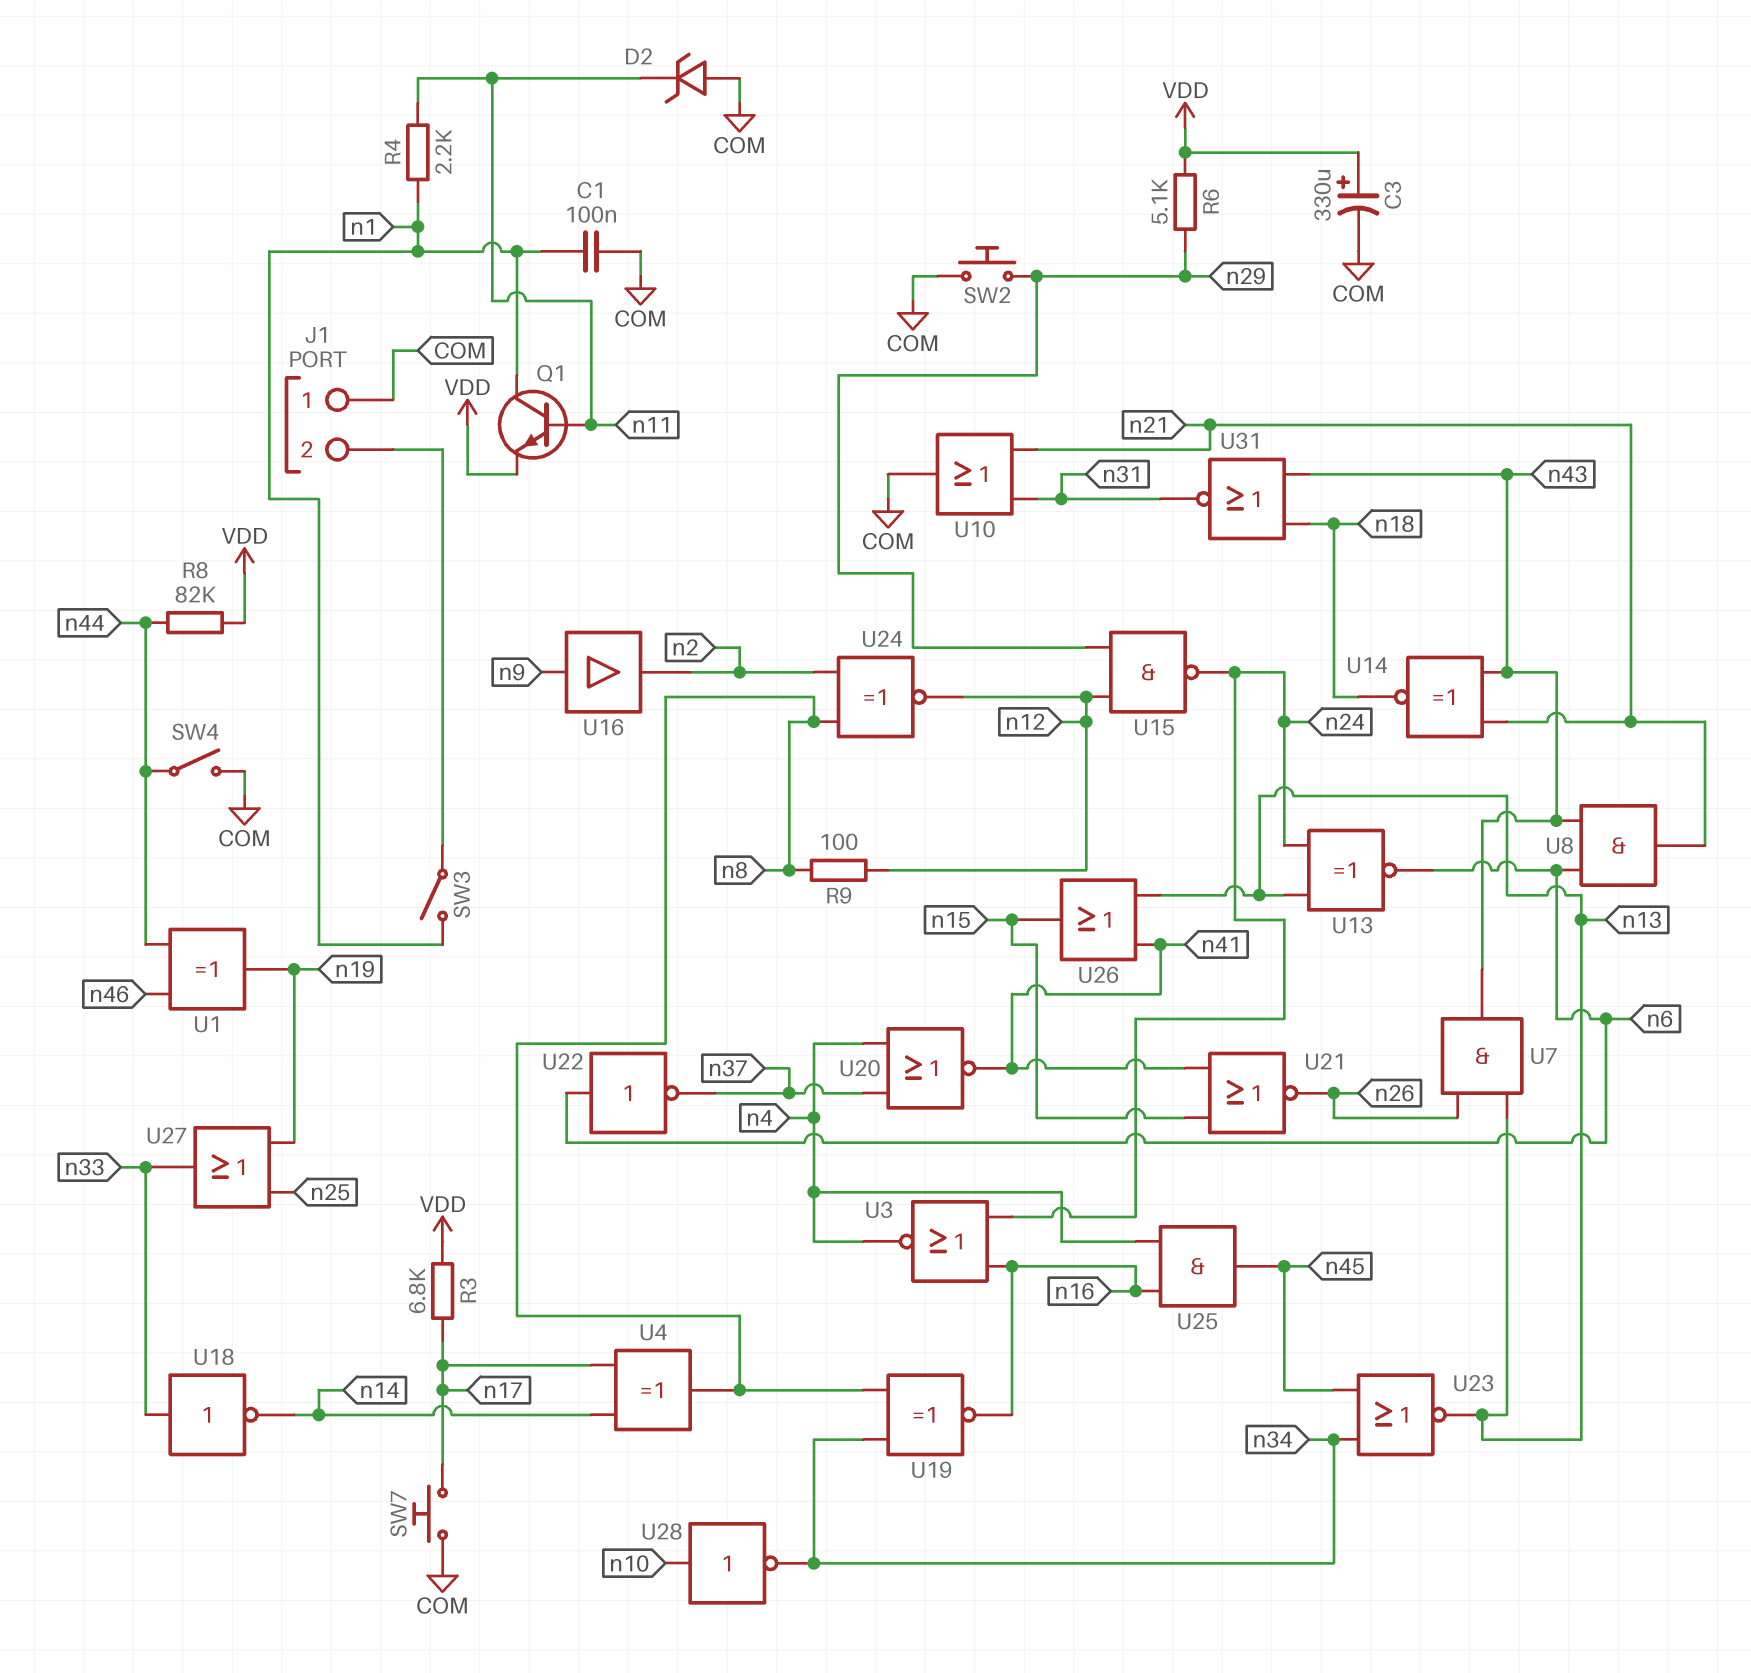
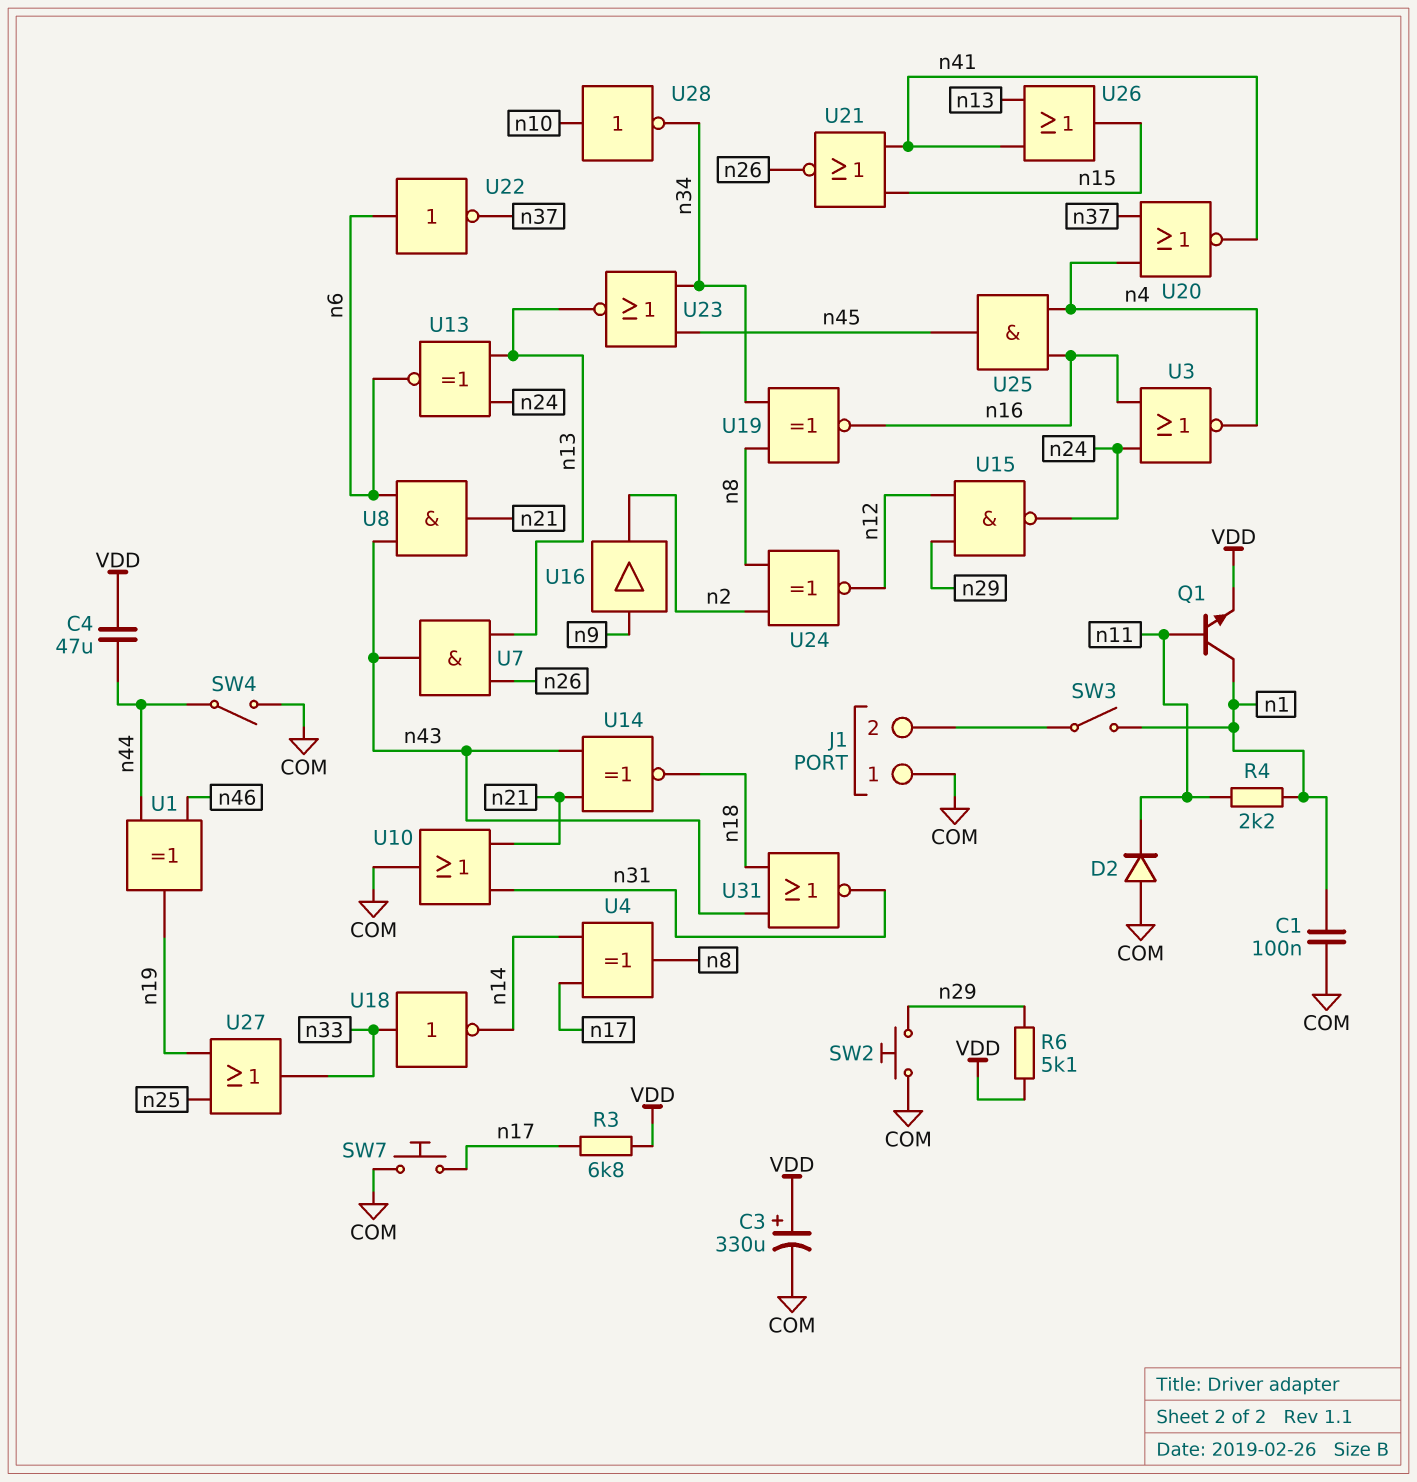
C4: none -> 47uF (VDD, n44)
D2: zener (A COM, K n11) -> diode (A COM, K n11)
R8: 82k (VDD, n44) -> none
R9: 100 (n8, n12) -> none

